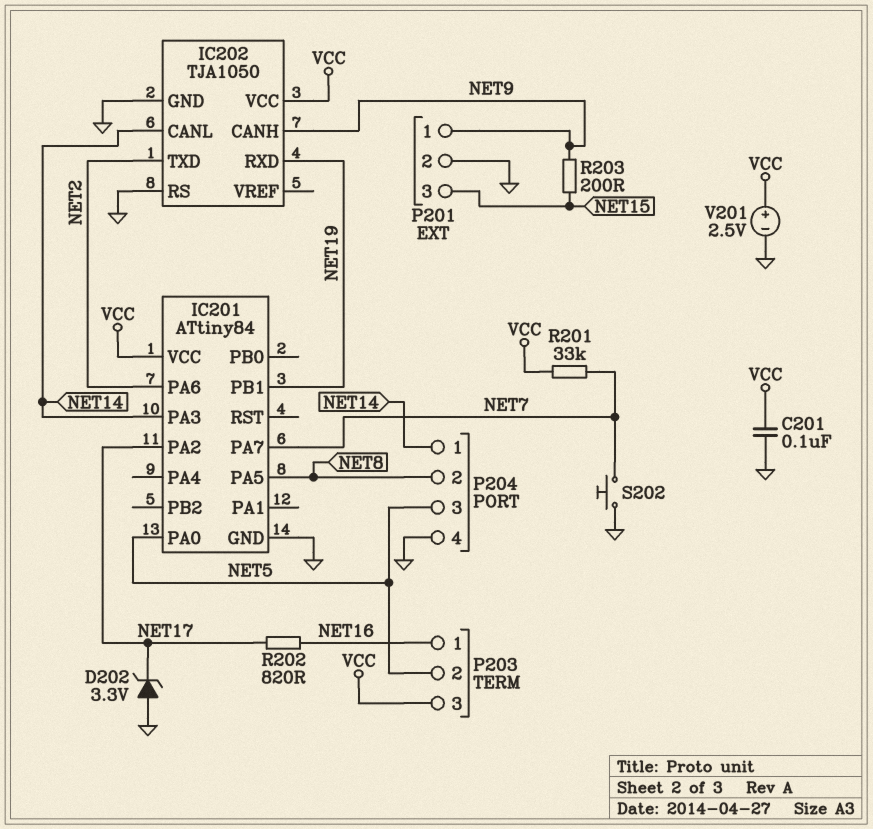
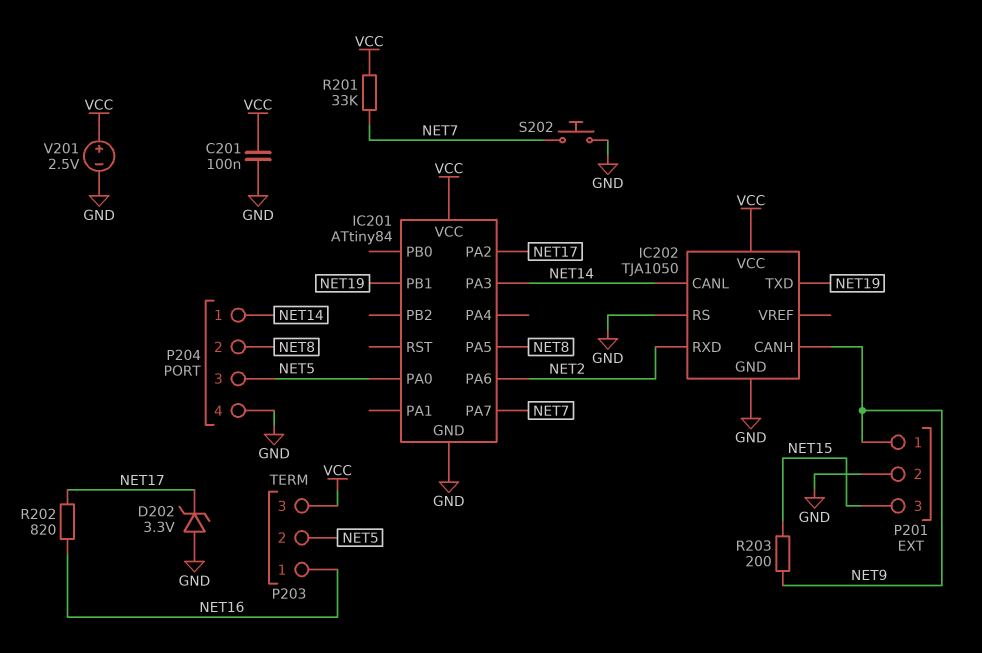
IC202 pin RXD: NET19 -> NET2
IC202 pin TXD: NET2 -> NET19

